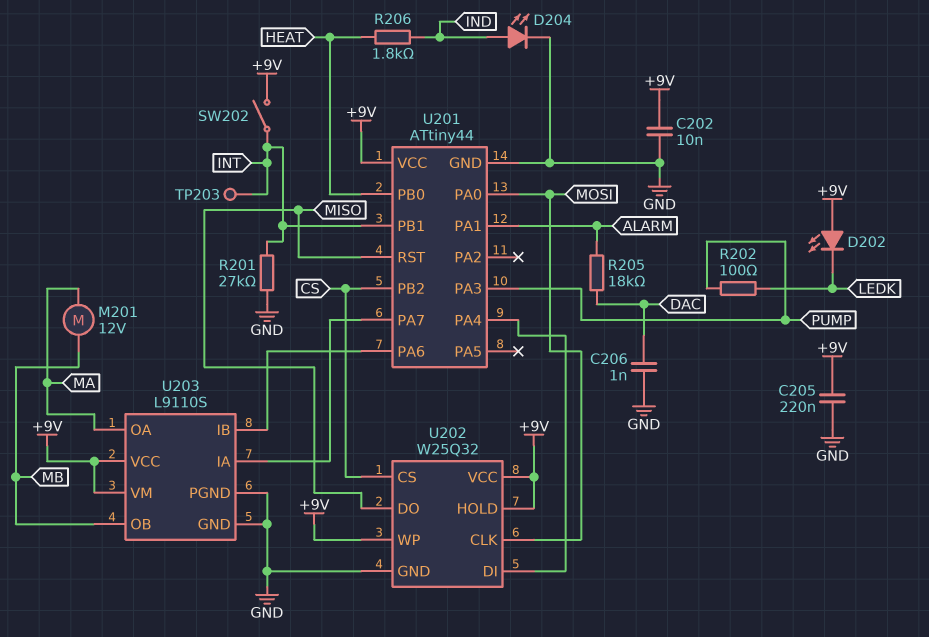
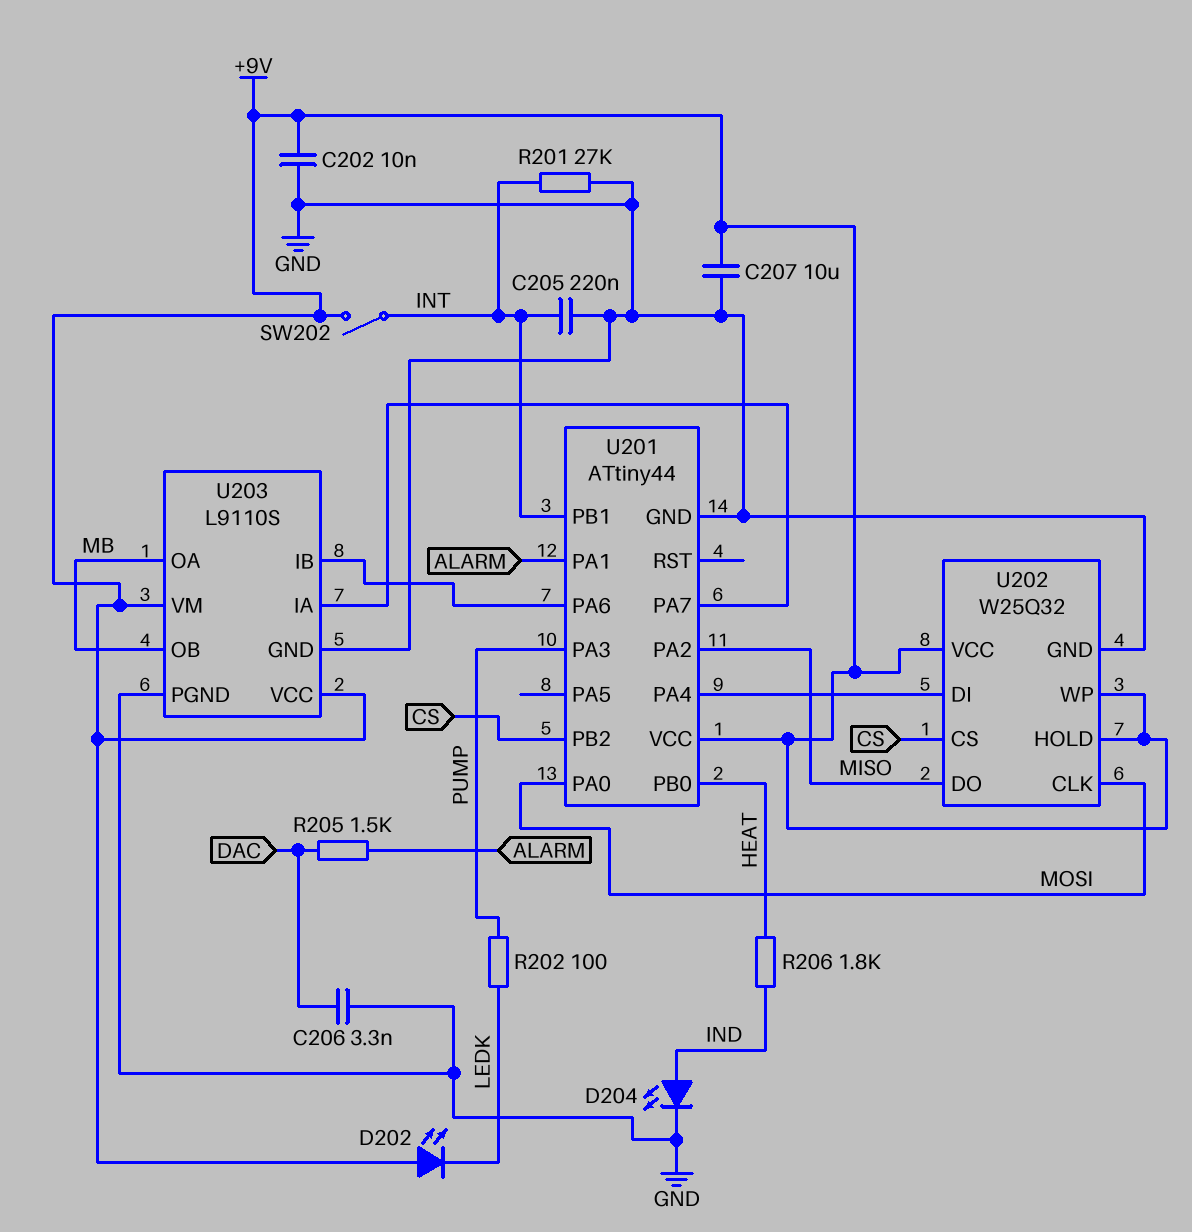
C205: 220nF (+9V, GND) -> 220nF (GND, INT)
C206: 1nF (DAC, GND) -> 3.3nF (DAC, GND)
C207: none -> 10uF (+9V, GND)
M201: motor 12V (MA, MB) -> none
R205: 18k (ALARM, DAC) -> 1.5k (ALARM, DAC)
TP203: test point (INT) -> none
U201 pin PA2: none -> MISO
U201 pin RST: MISO -> none
U203 pin OA: MA -> MB

